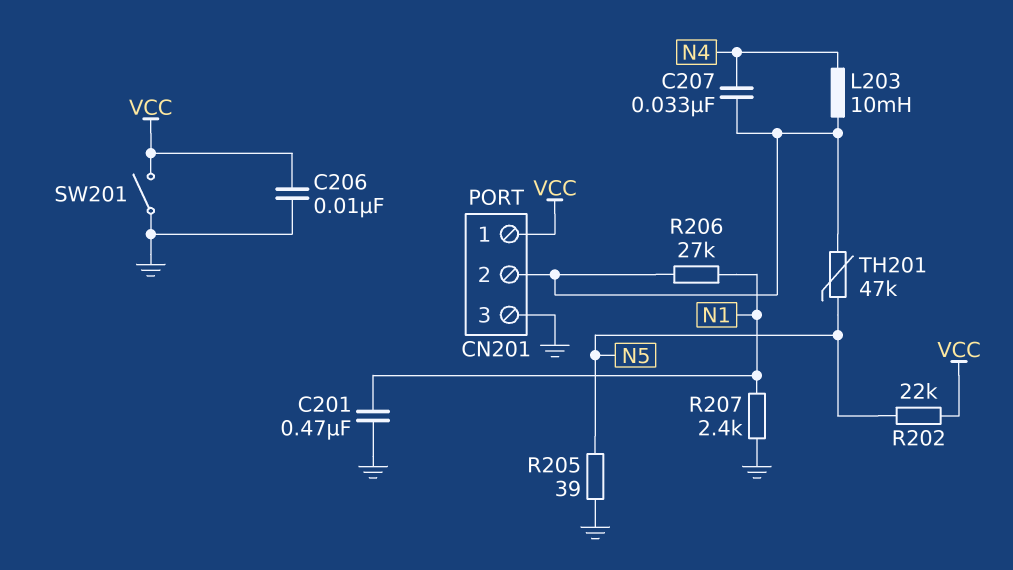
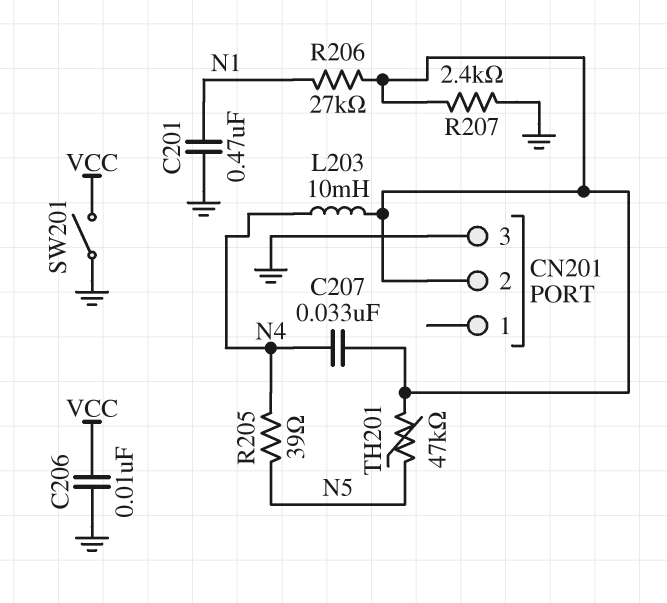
CN201 pin 1: VCC -> none
R202: 22k (N5, VCC) -> none
R205: 39 (GND, N5) -> 39 (N4, N5)
R207: 2.4k (GND, N1) -> 2.4k (CN201/2, GND)

